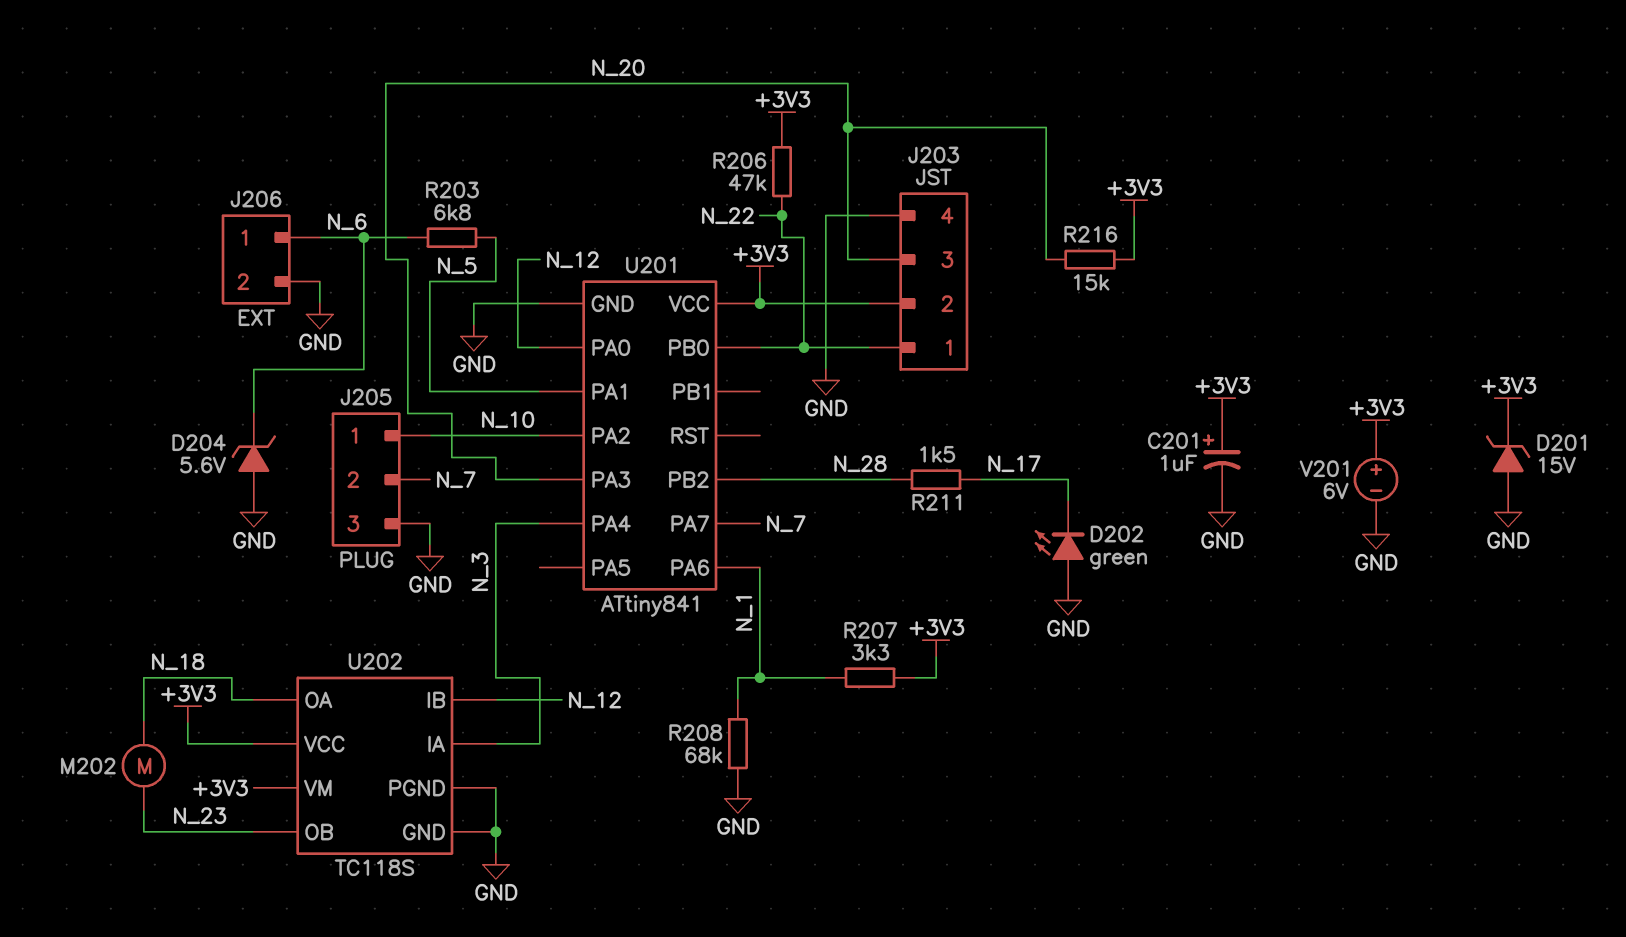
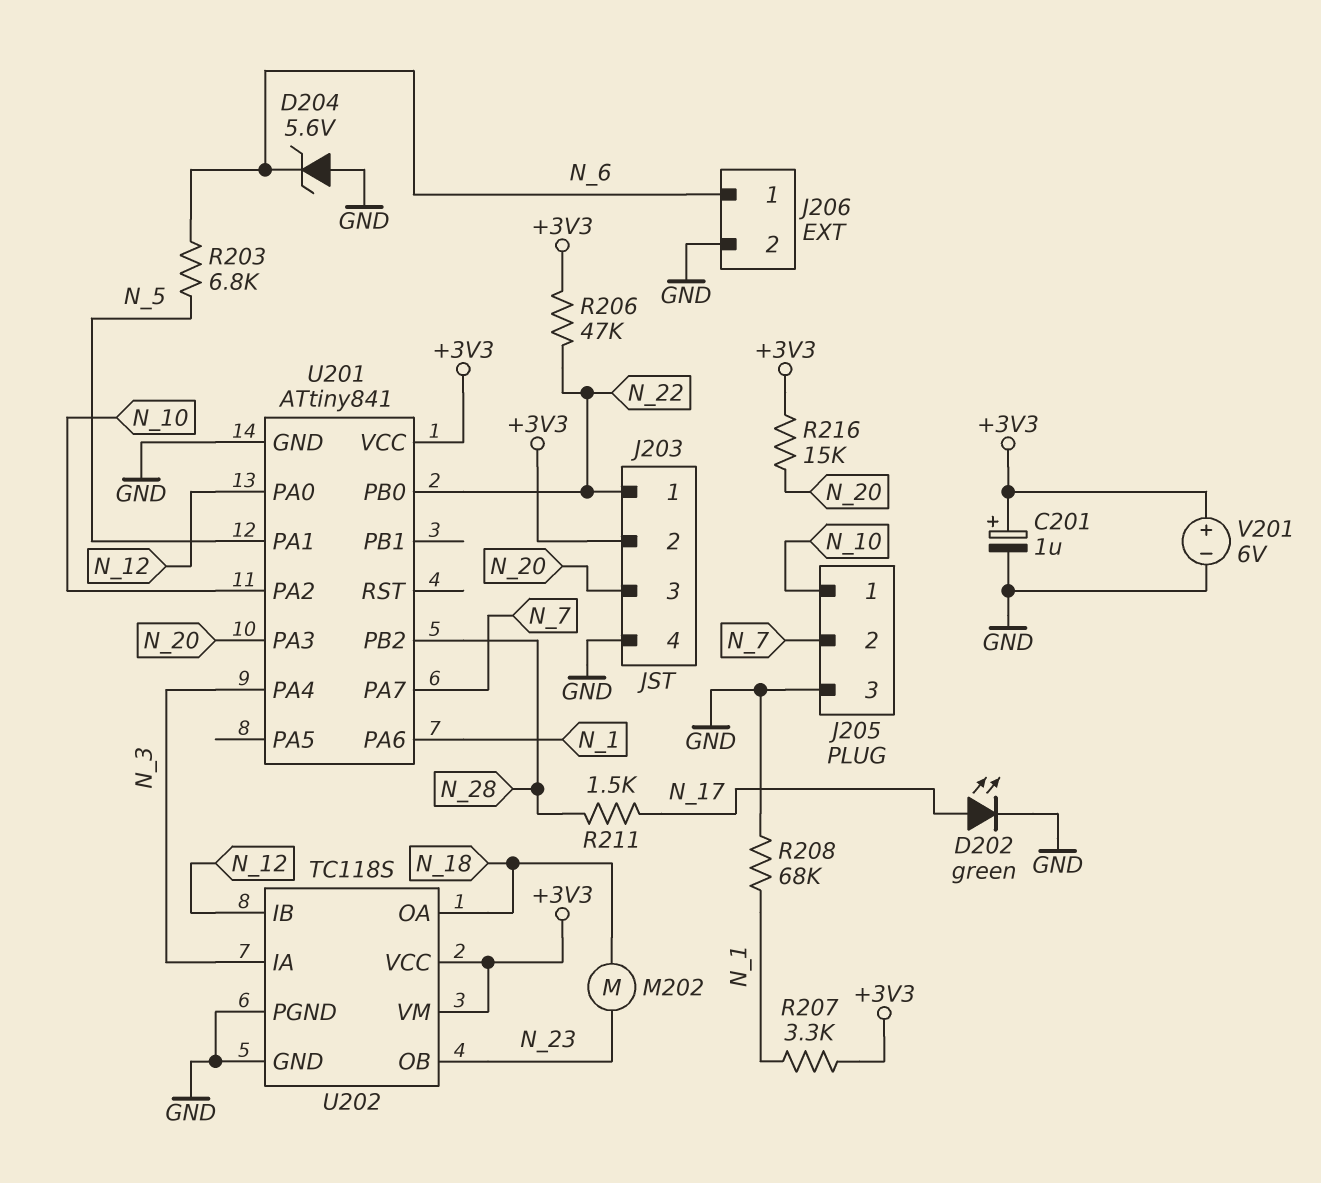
D201: zener 15V (A GND, K +3V3) -> none
D202: LED green (A GND, K N_17) -> LED green (A N_17, K GND)

